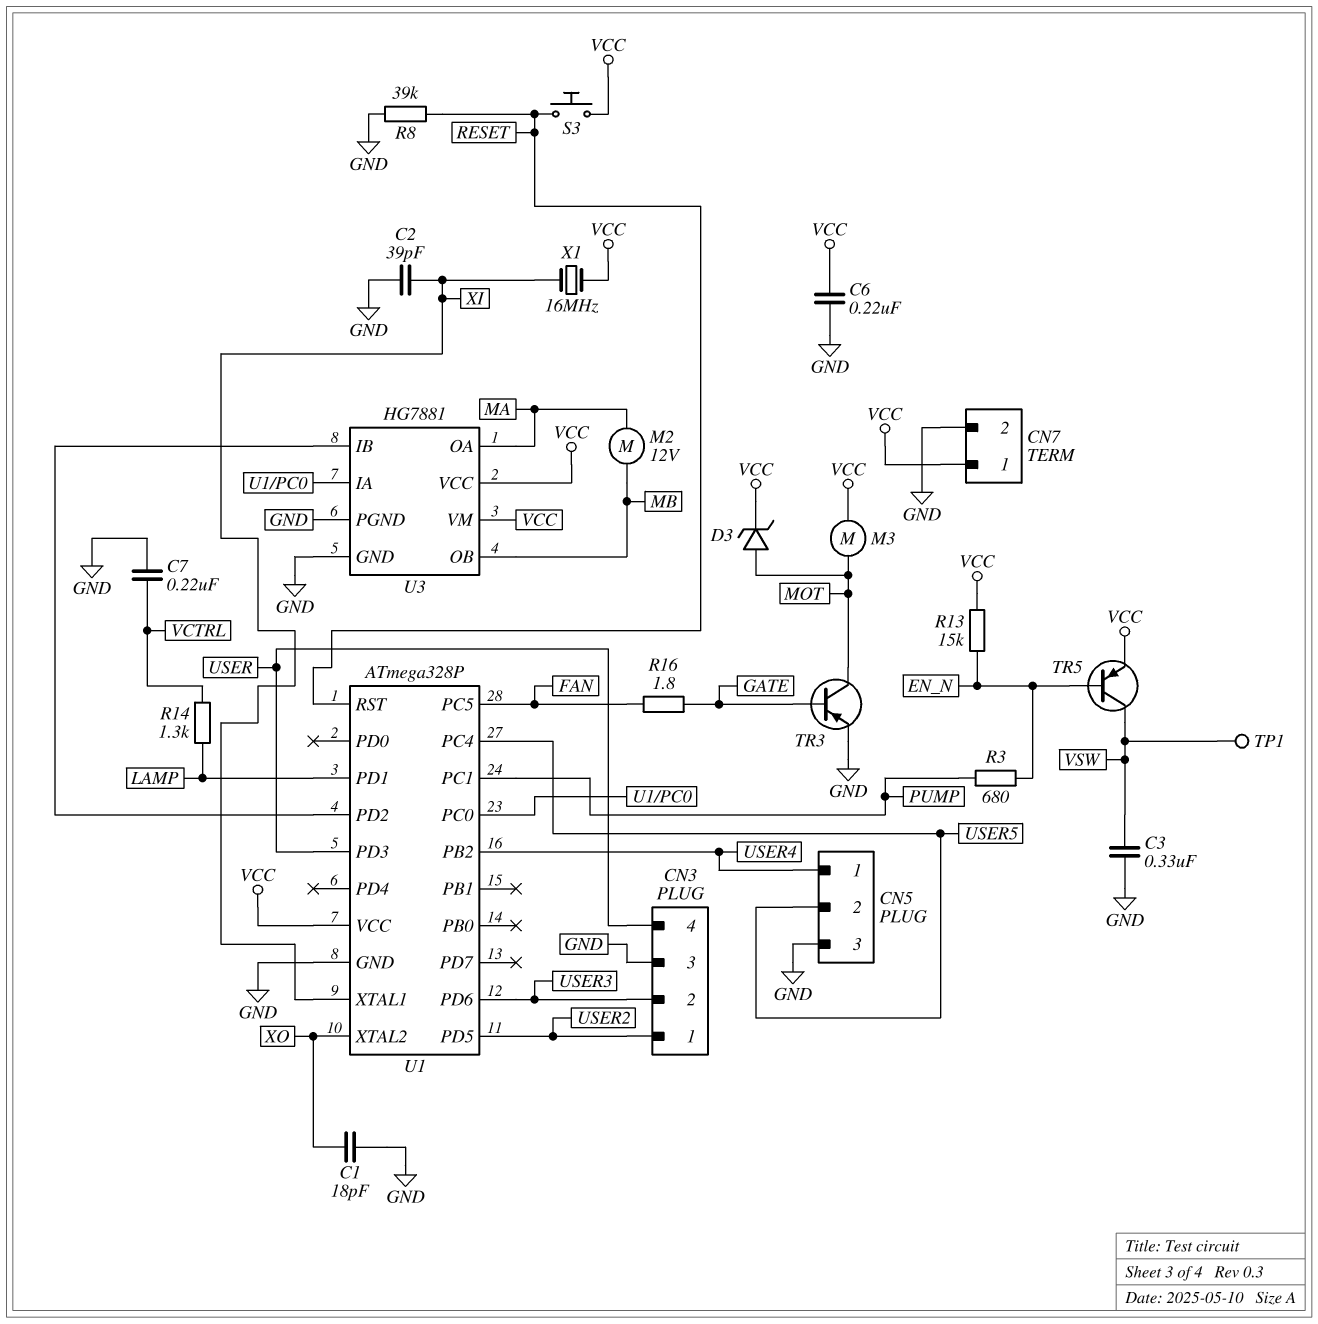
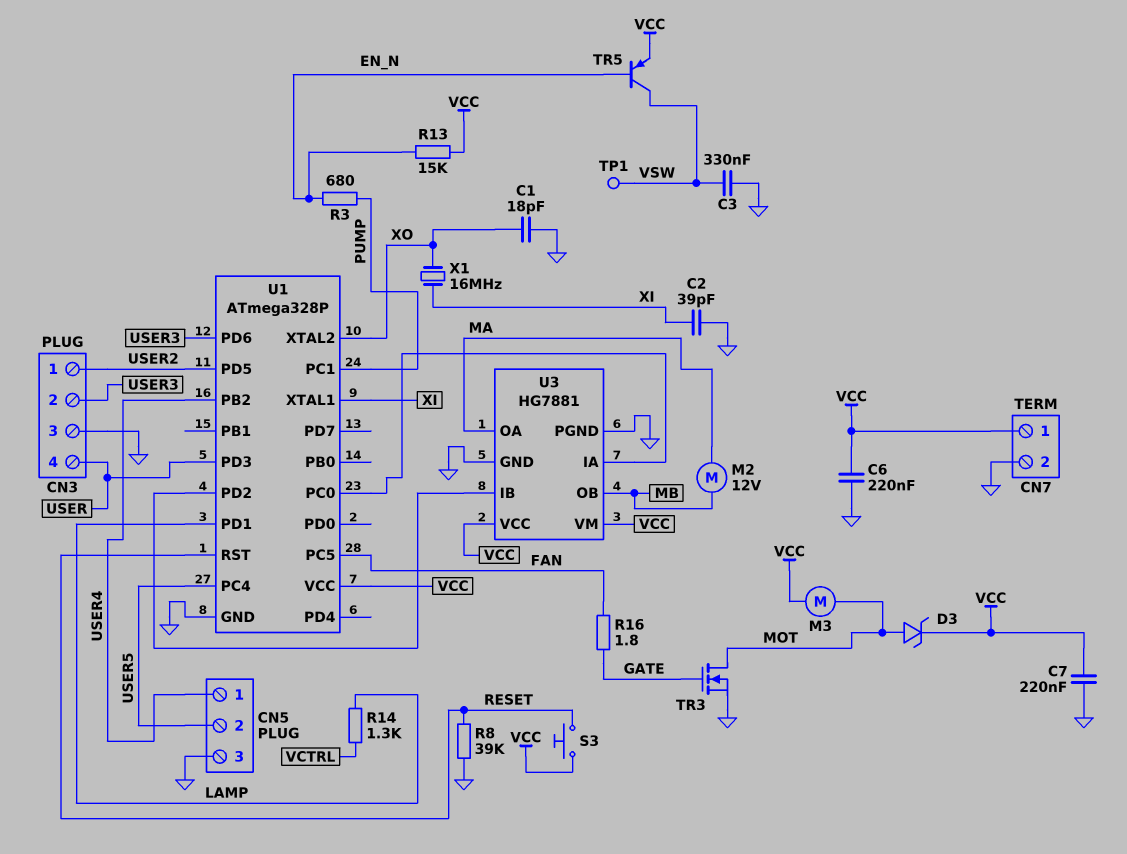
C7: 220nF (GND, VCTRL) -> 220nF (GND, VCC)
TR3: PNP (B GATE, C MOT, E GND) -> NMOS (G GATE, D MOT, S GND)
X1: 16MHz (VCC, XI) -> 16MHz (XI, XO)

